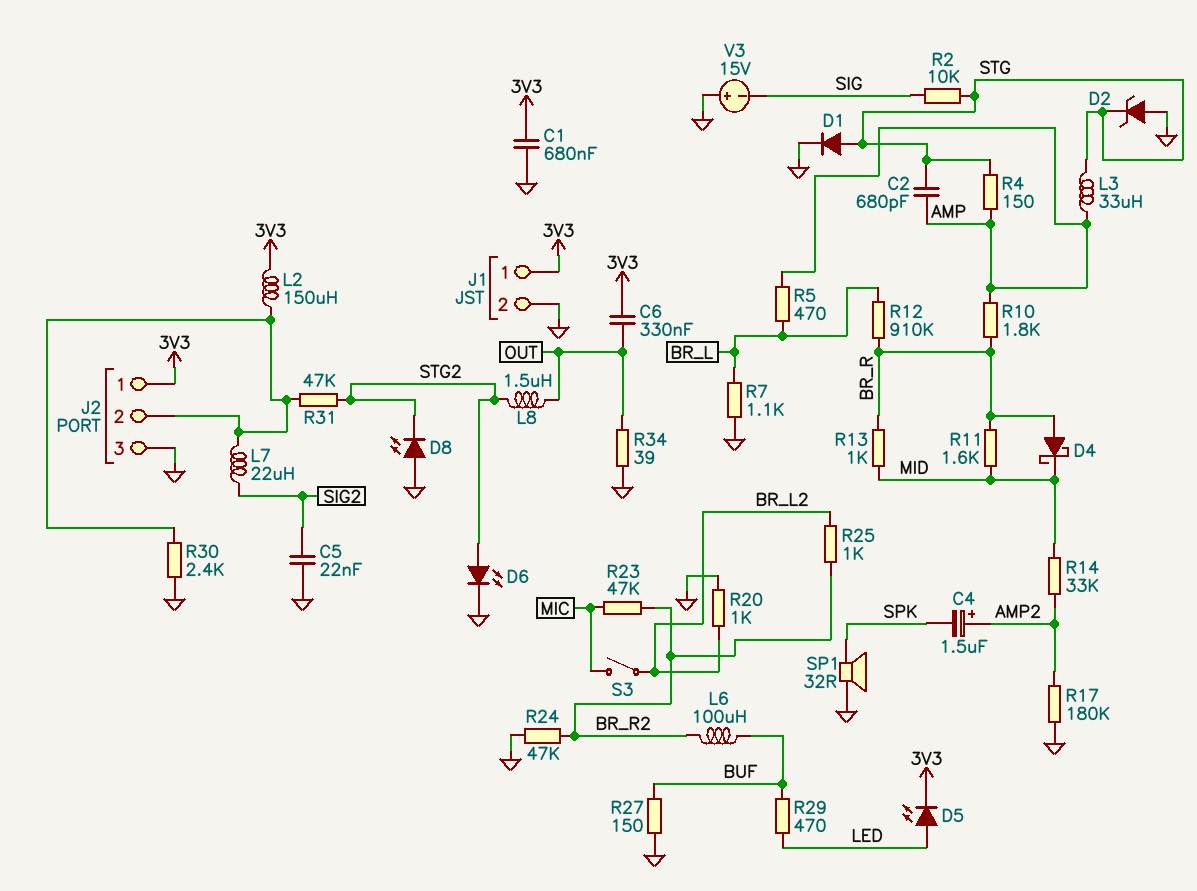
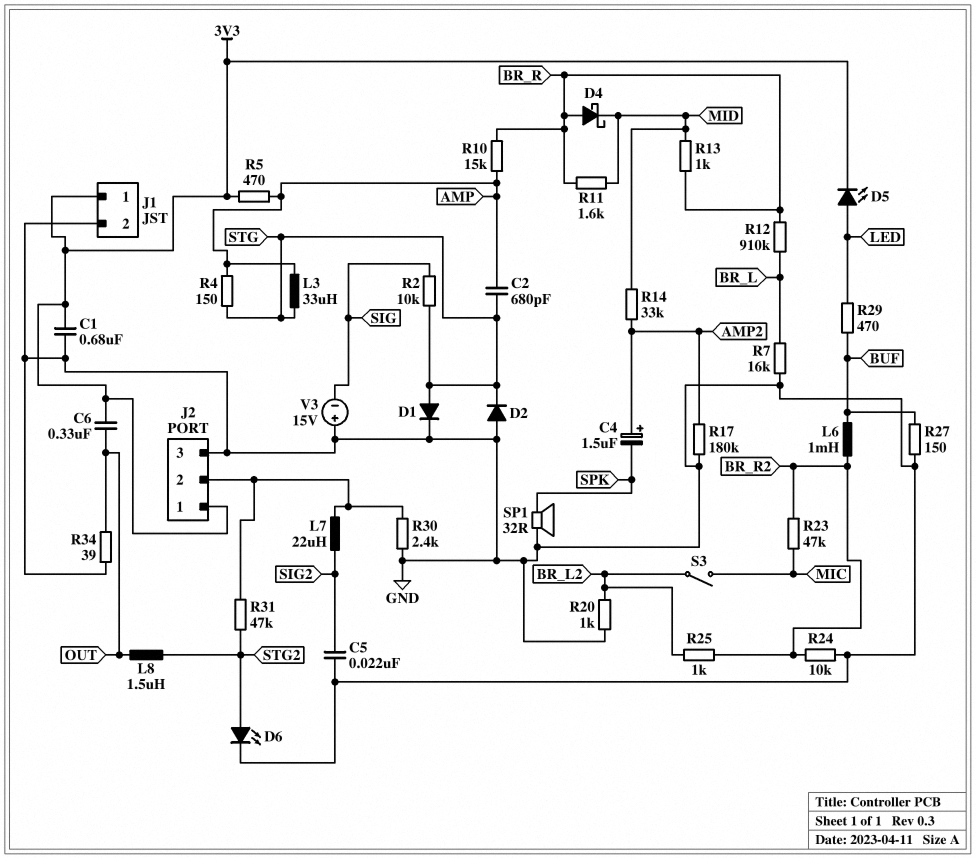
D2: zener (A GND, K STG) -> diode (A GND, K STG)
D8: LED (A GND, K STG2) -> none
L2: 150uH (3V3, J2/2) -> none
L6: 100uH (BR_R2, BUF) -> 1mH (BR_R2, BUF)
R5: 470 (AMP, BR_L) -> 470 (3V3, AMP)
R7: 1.1k (BR_L, GND) -> 16k (BR_L, GND)
R10: 1.8k (AMP, BR_R) -> 15k (AMP, BR_R)
R24: 47k (BR_R2, GND) -> 10k (BR_R2, GND)

